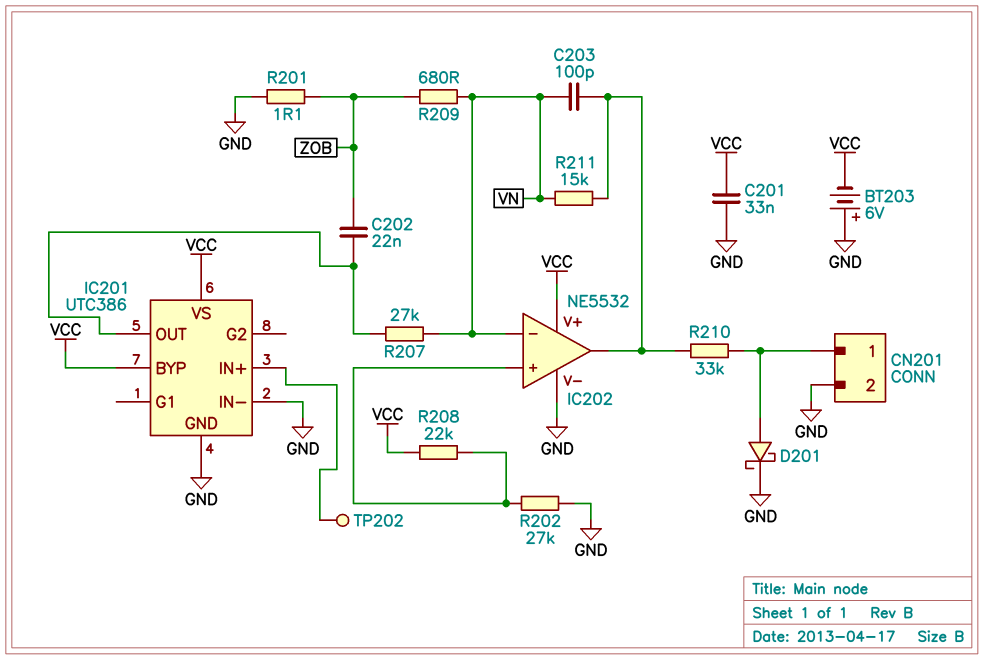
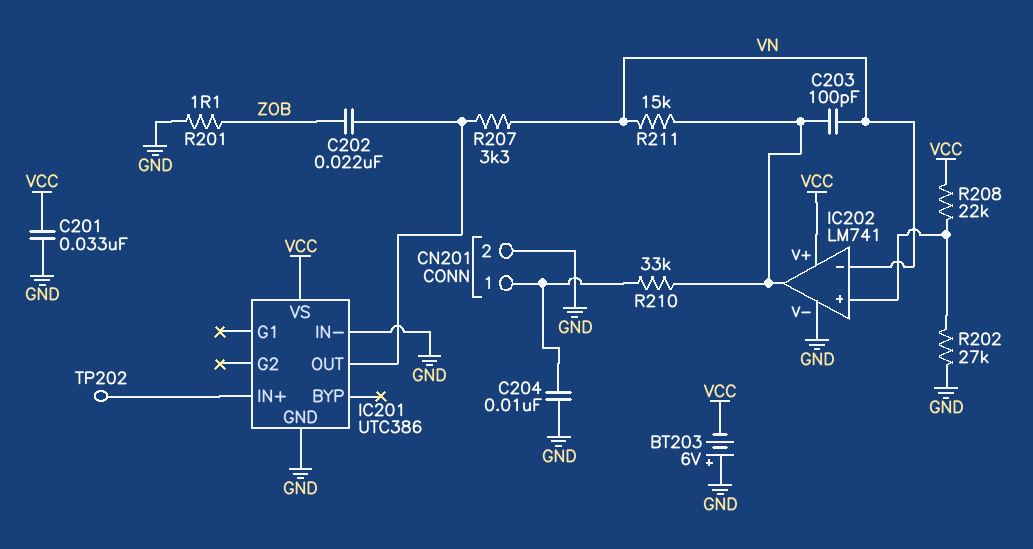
C204: none -> 10nF (CN201/1, GND)
D201: schottky (A CN201/1, K GND) -> none
IC201 pin BYP: VCC -> none
IC202: NE5532 -> LM741
R207: 27k (IC201/OUT, VN) -> 3.3k (IC201/OUT, VN)
R209: 680 (VN, ZOB) -> none

